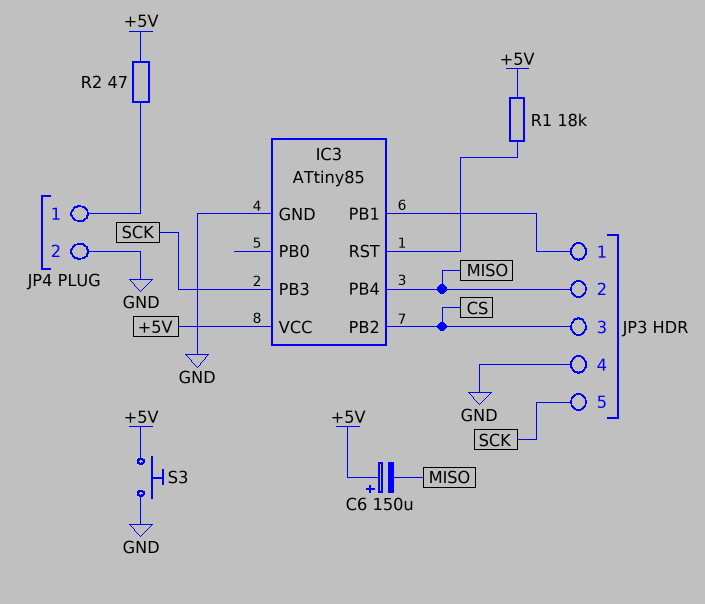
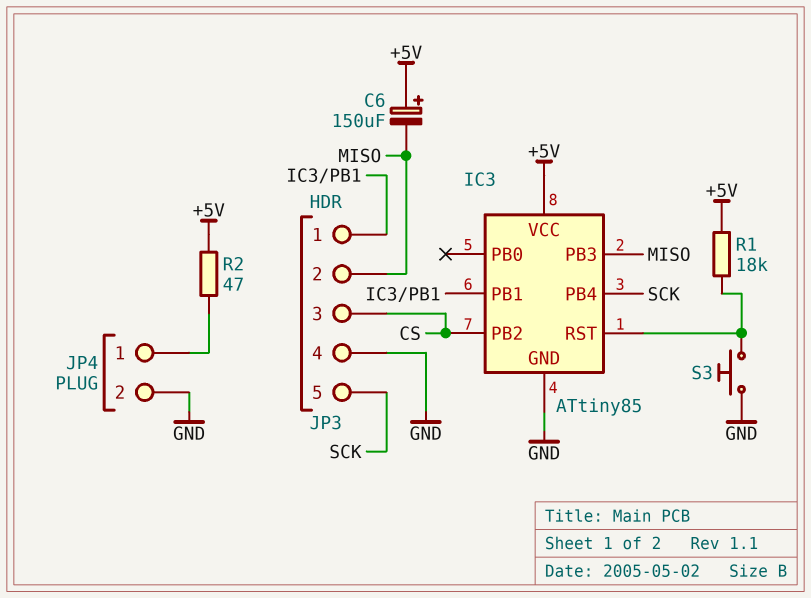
IC3 pin PB3: SCK -> MISO
IC3 pin PB4: MISO -> SCK
S3: button (+5V, GND) -> button (GND, IC3/RST)

